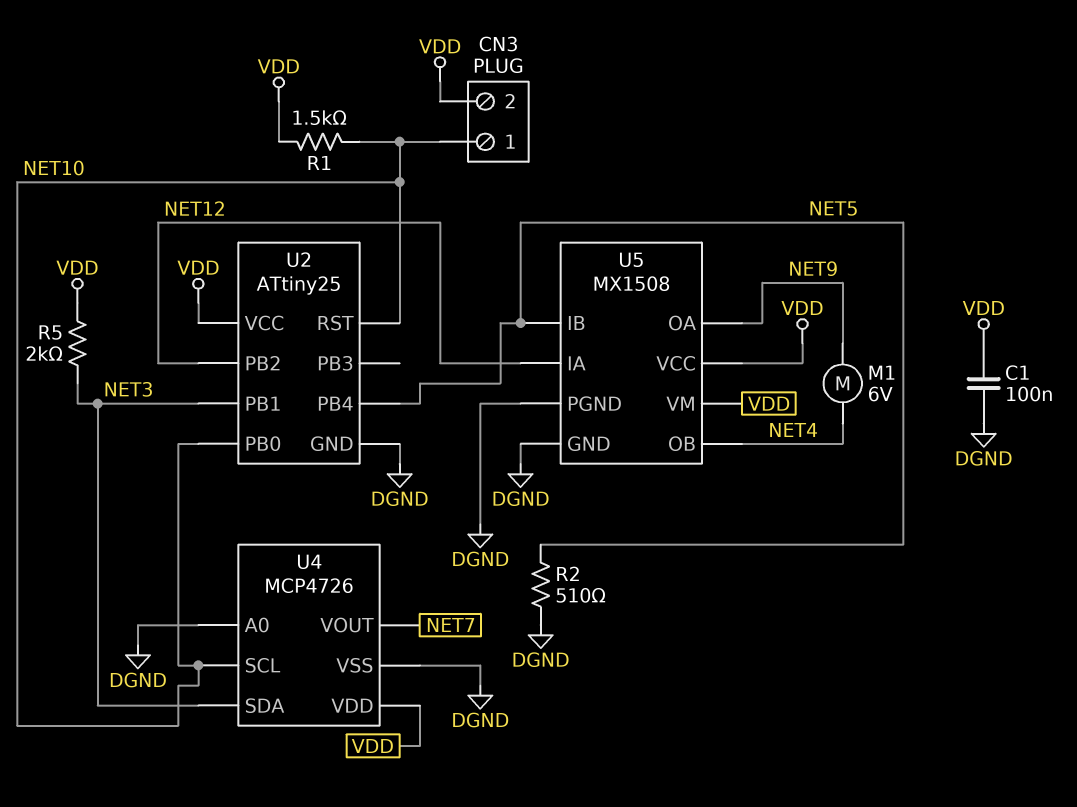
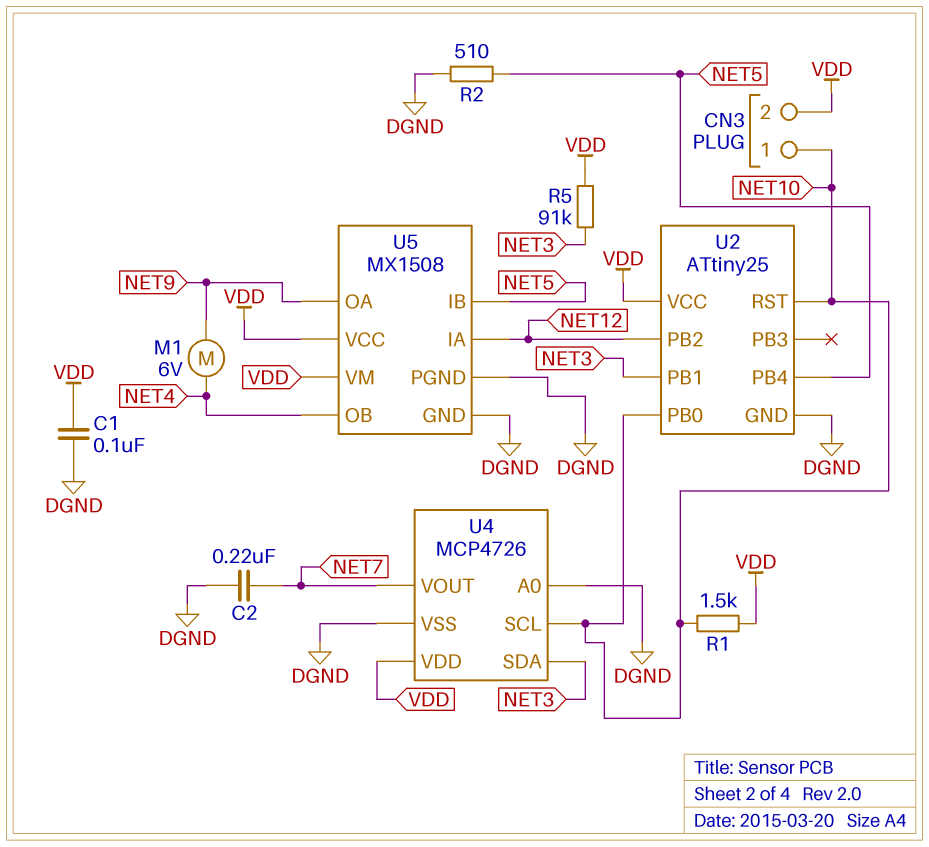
C2: none -> 220nF (DGND, NET7)
R5: 2k (NET3, VDD) -> 91k (NET3, VDD)

